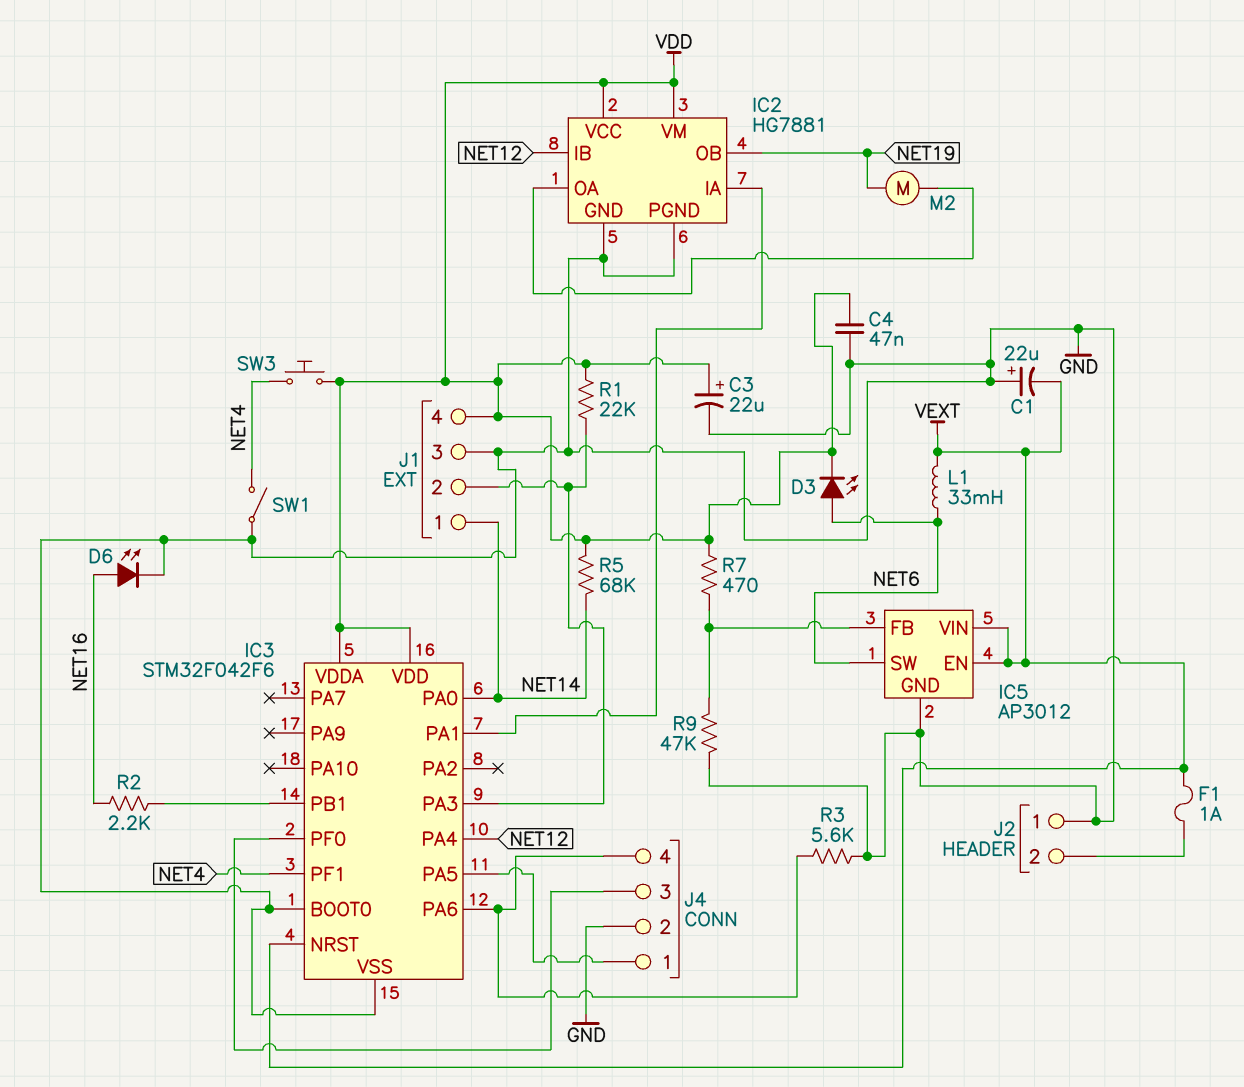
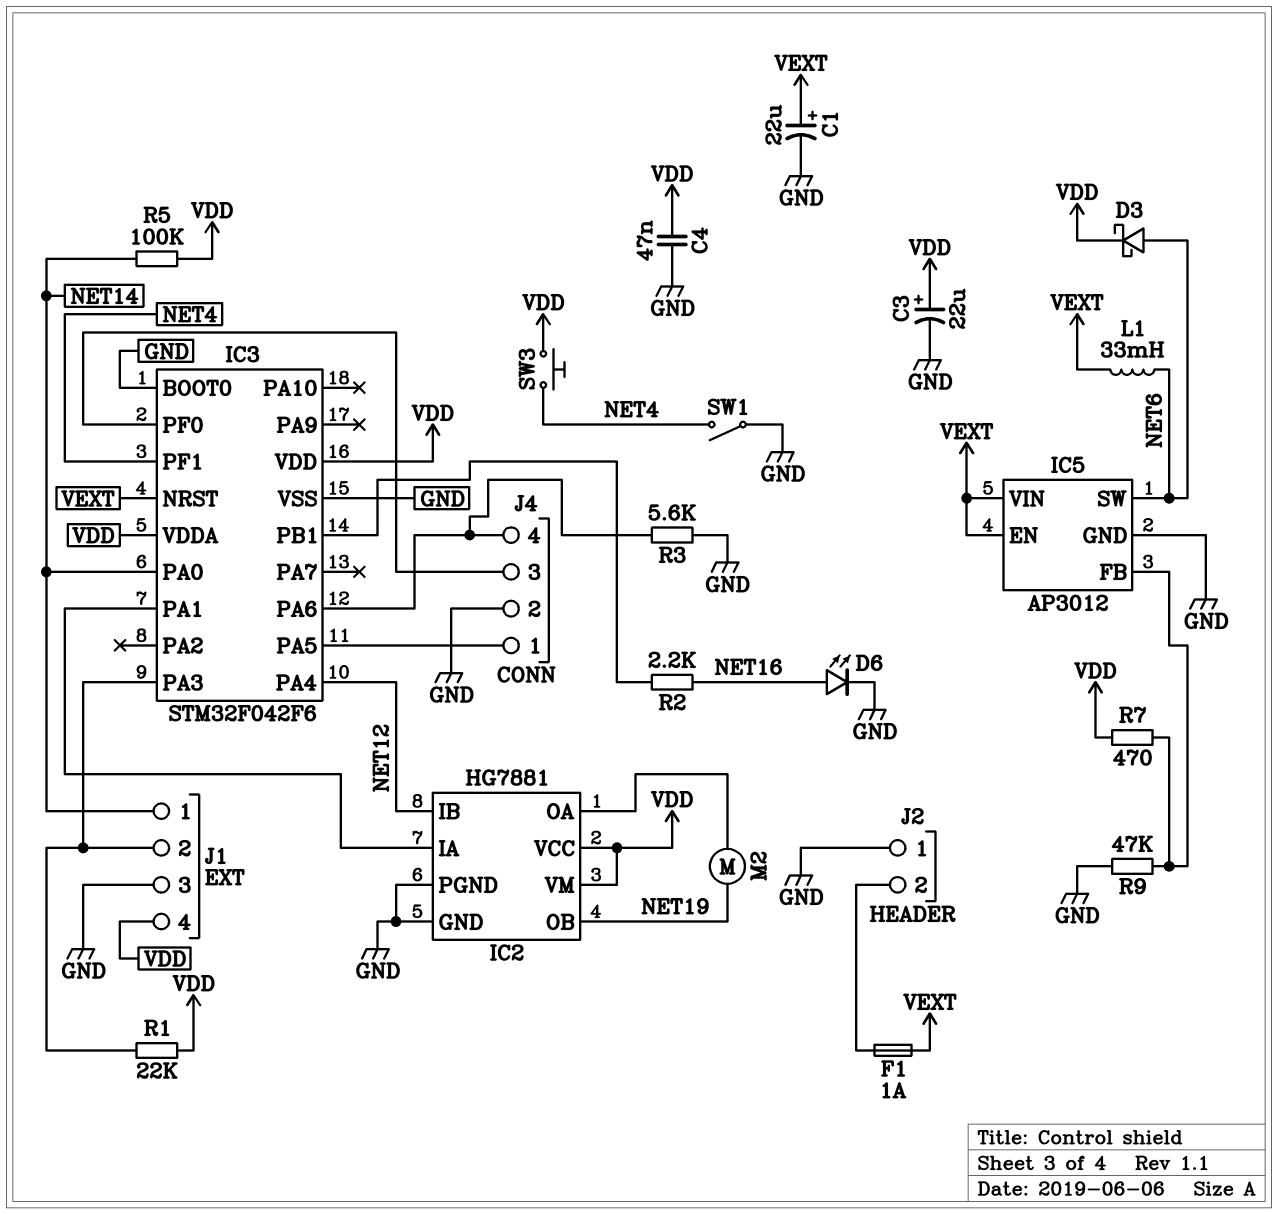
C1: 22uF (plus GND, minus VEXT) -> 22uF (plus VEXT, minus GND)
D3: LED (A NET6, K VDD) -> schottky (A NET6, K VDD)
R5: 68k (NET14, VDD) -> 100k (NET14, VDD)

